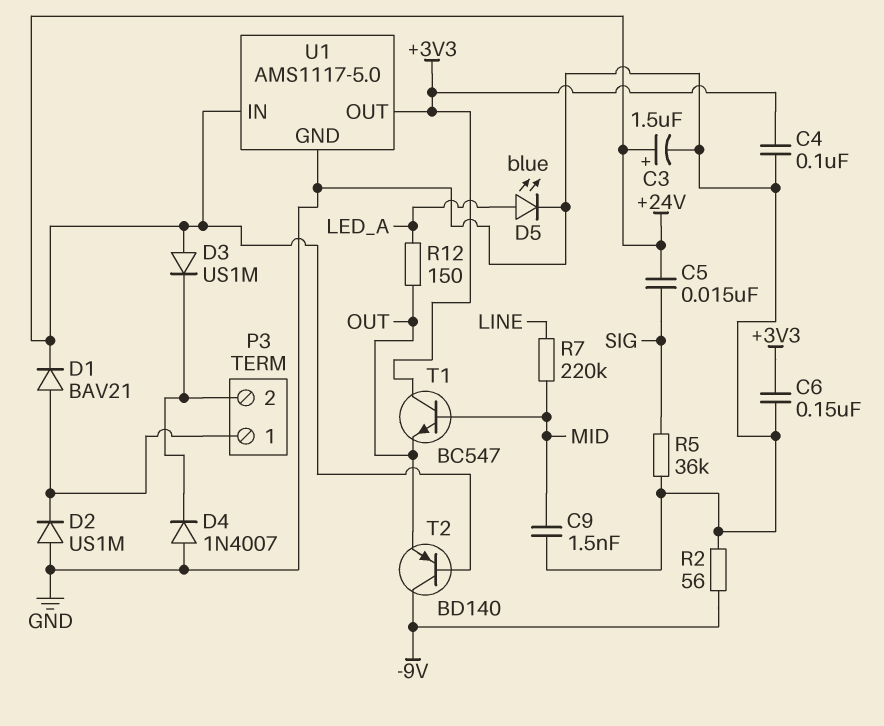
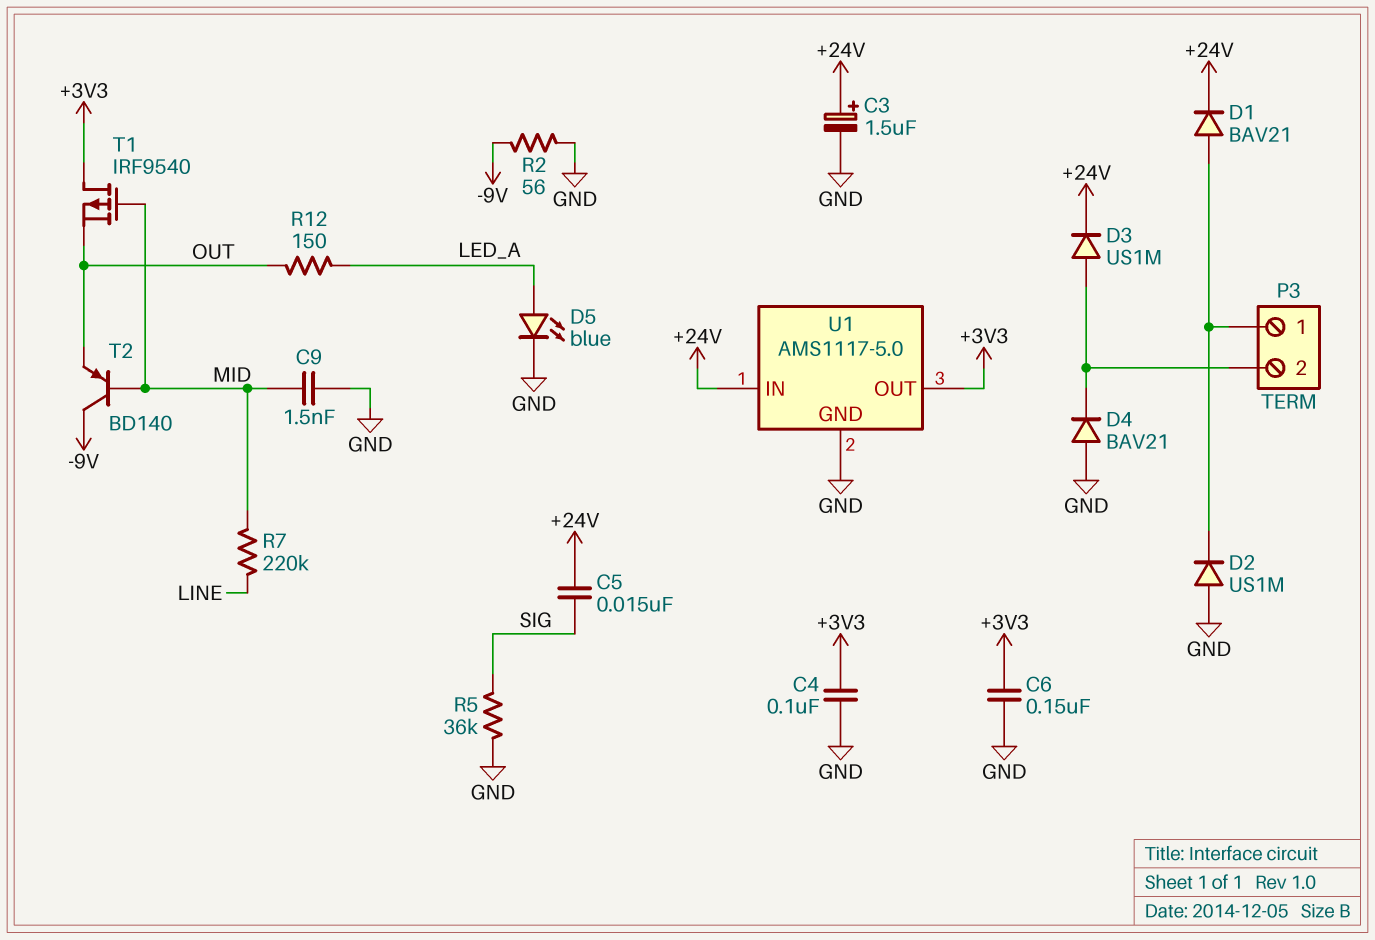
D3: diode US1M (A +24V, K P3/2) -> diode US1M (A P3/2, K +24V)
D4: diode 1N4007 (A GND, K P3/2) -> diode BAV21 (A GND, K P3/2)
T1: NPN BC547 (B MID, C +3V3, E OUT) -> PMOS IRF9540 (G MID, D +3V3, S OUT)
T2: PNP BD140 (B +24V, C -9V, E OUT) -> PNP BD140 (B MID, C -9V, E OUT)

